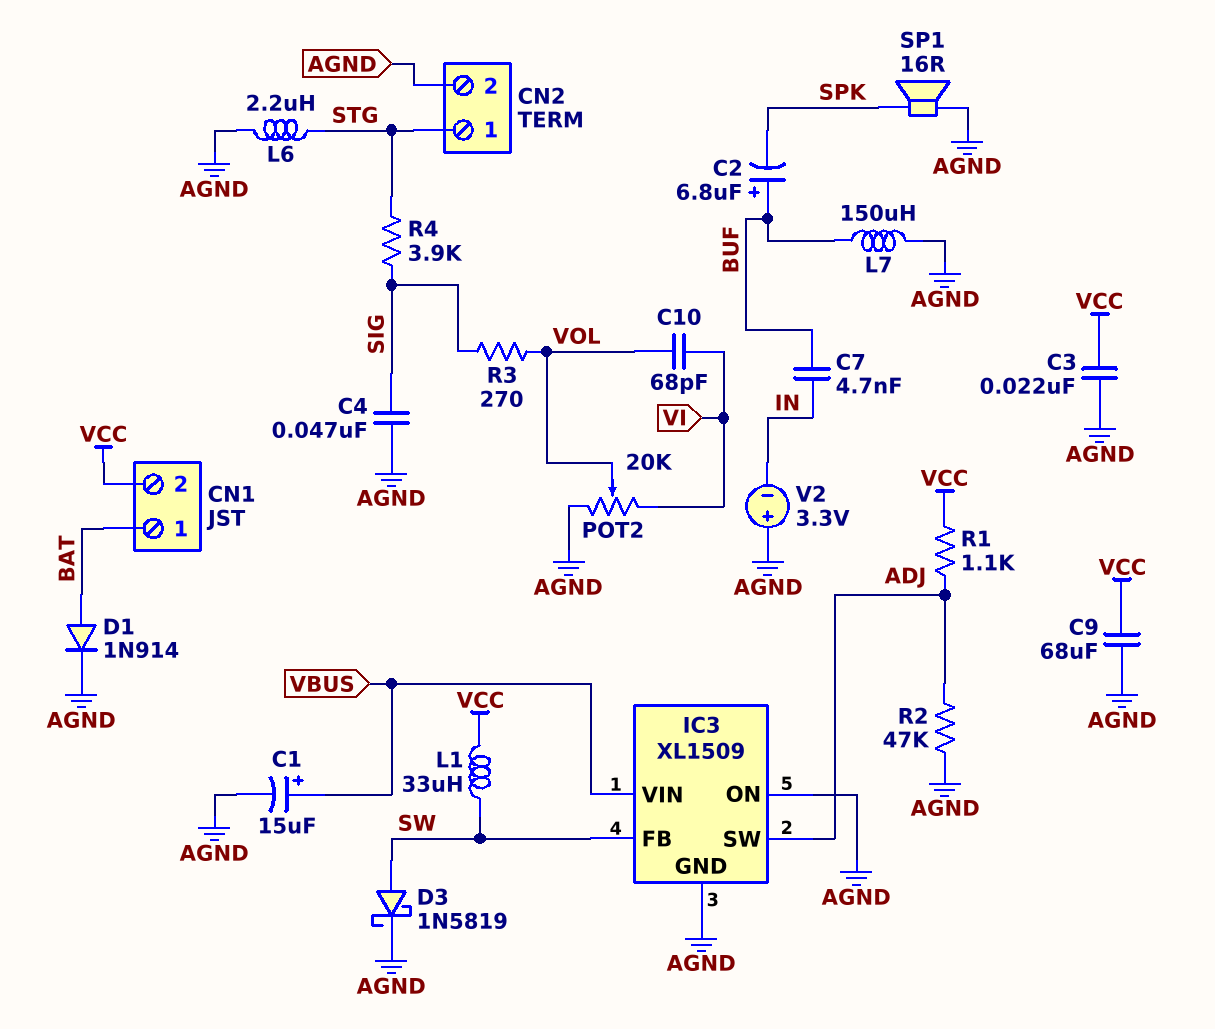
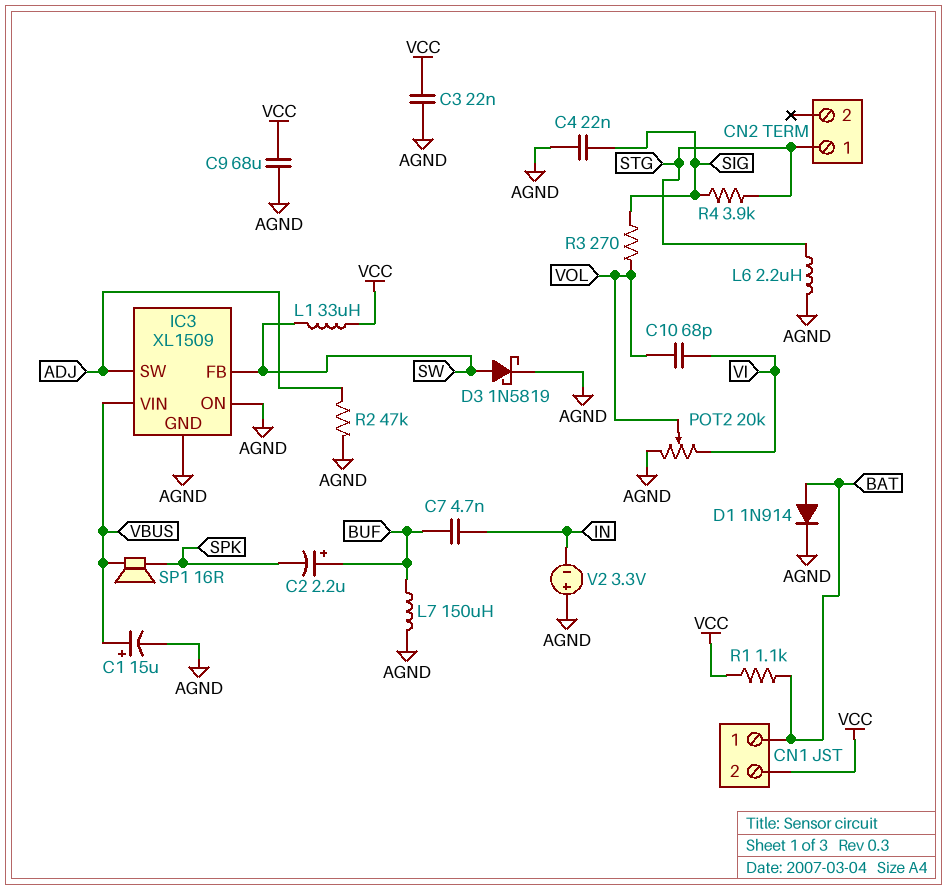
C2: 6.8uF (plus BUF, minus SPK) -> 2.2uF (plus BUF, minus SPK)
C4: 47nF (AGND, SIG) -> 22nF (AGND, SIG)
CN2 pin 2: AGND -> none
R1: 1.1k (ADJ, VCC) -> 1.1k (BAT, VCC)
SP1: speaker 16R (AGND, SPK) -> speaker 16R (SPK, VBUS)

